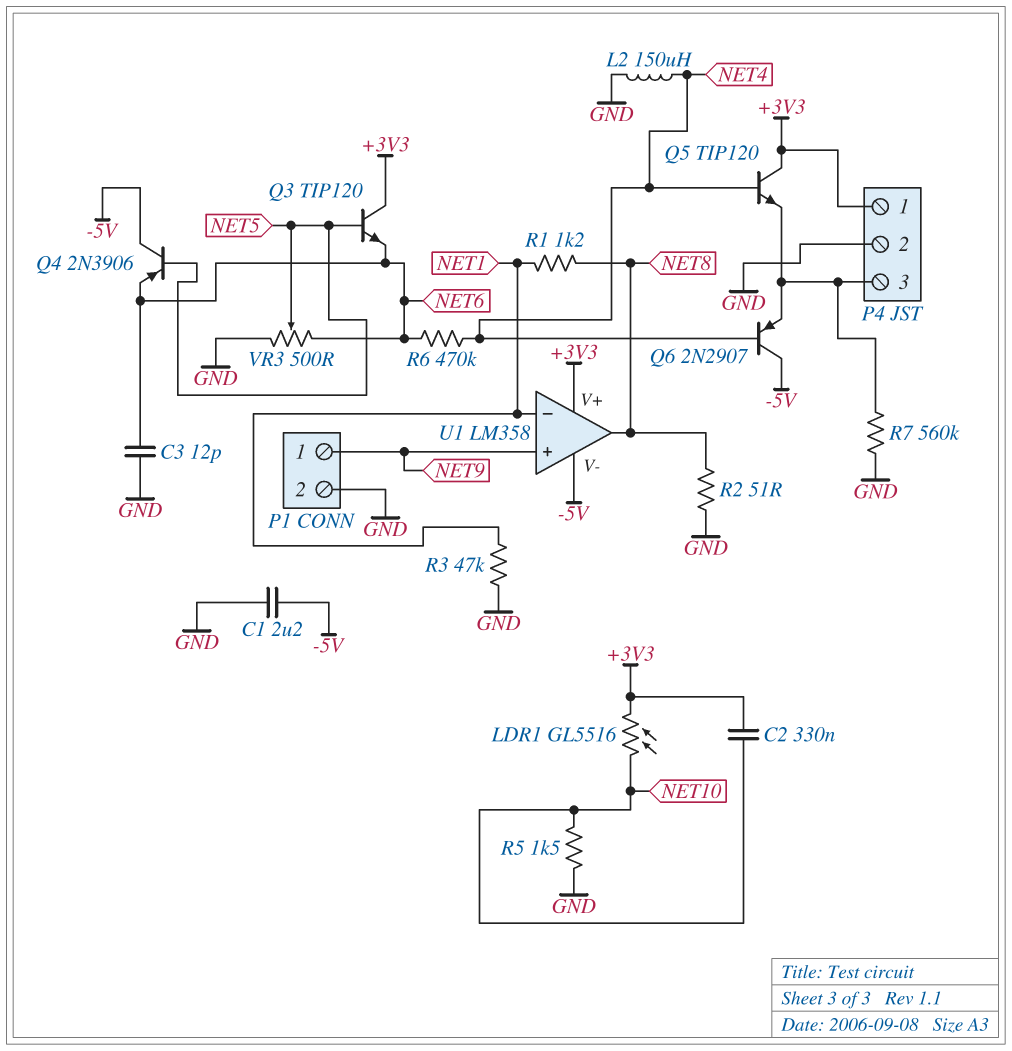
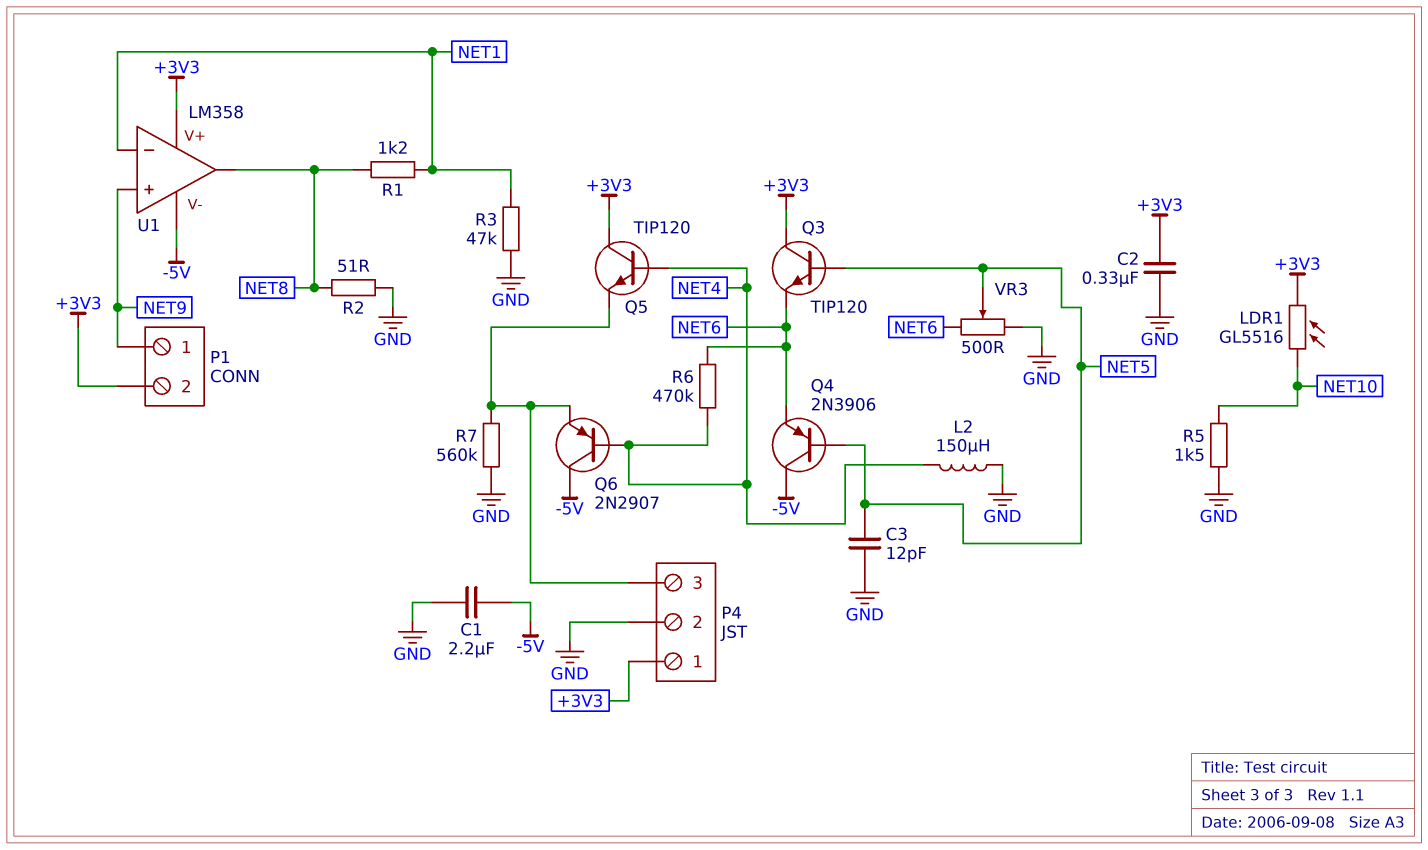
C2: 330nF (+3V3, NET10) -> 330nF (+3V3, GND)
C3: 12pF (GND, NET6) -> 12pF (GND, NET5)
P1 pin 2: GND -> +3V3

